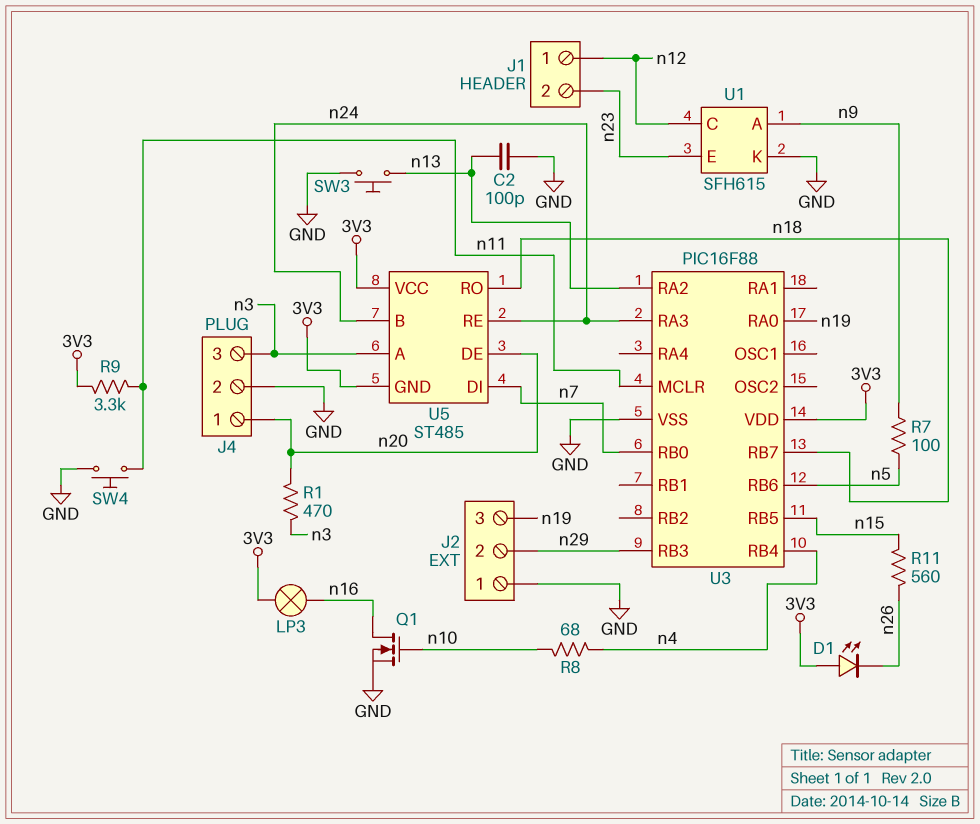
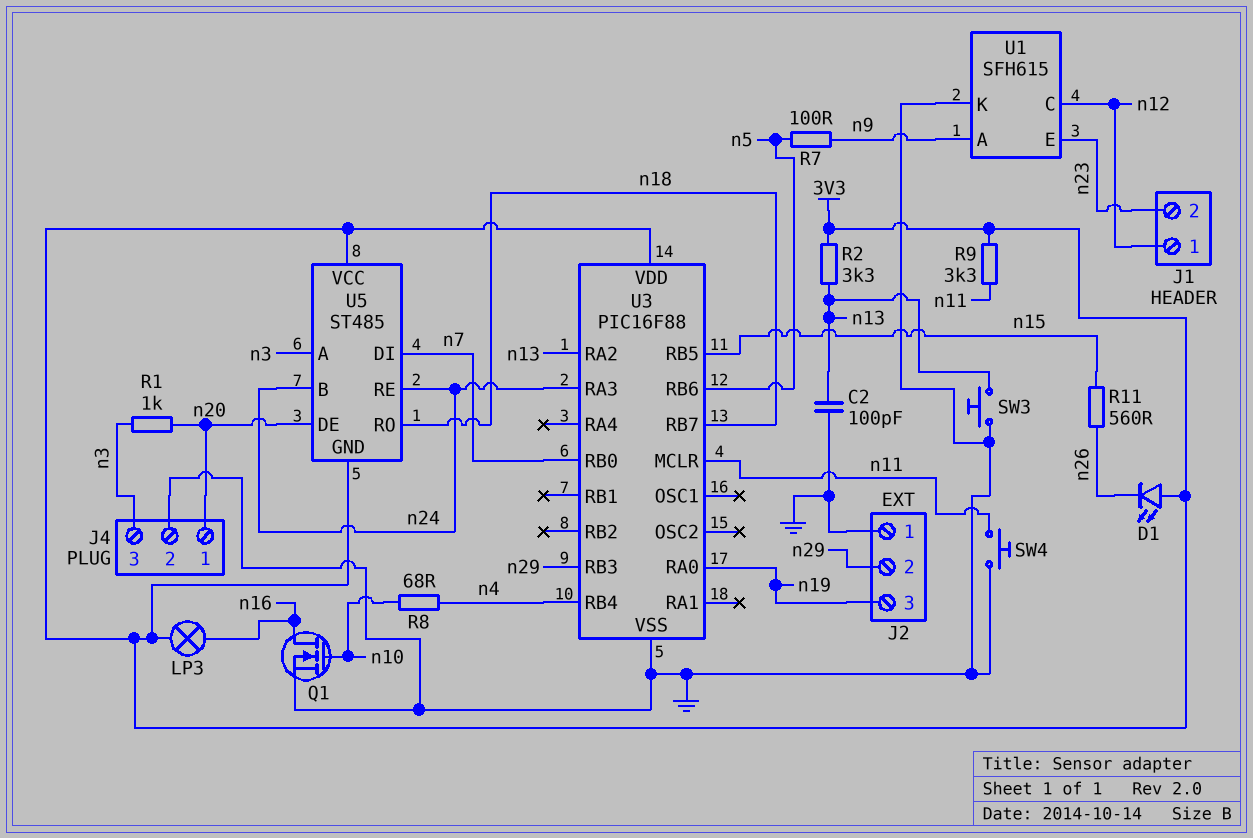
R1: 470 (n3, n20) -> 1k (n3, n20)
R2: none -> 3.3k (3V3, n13)

